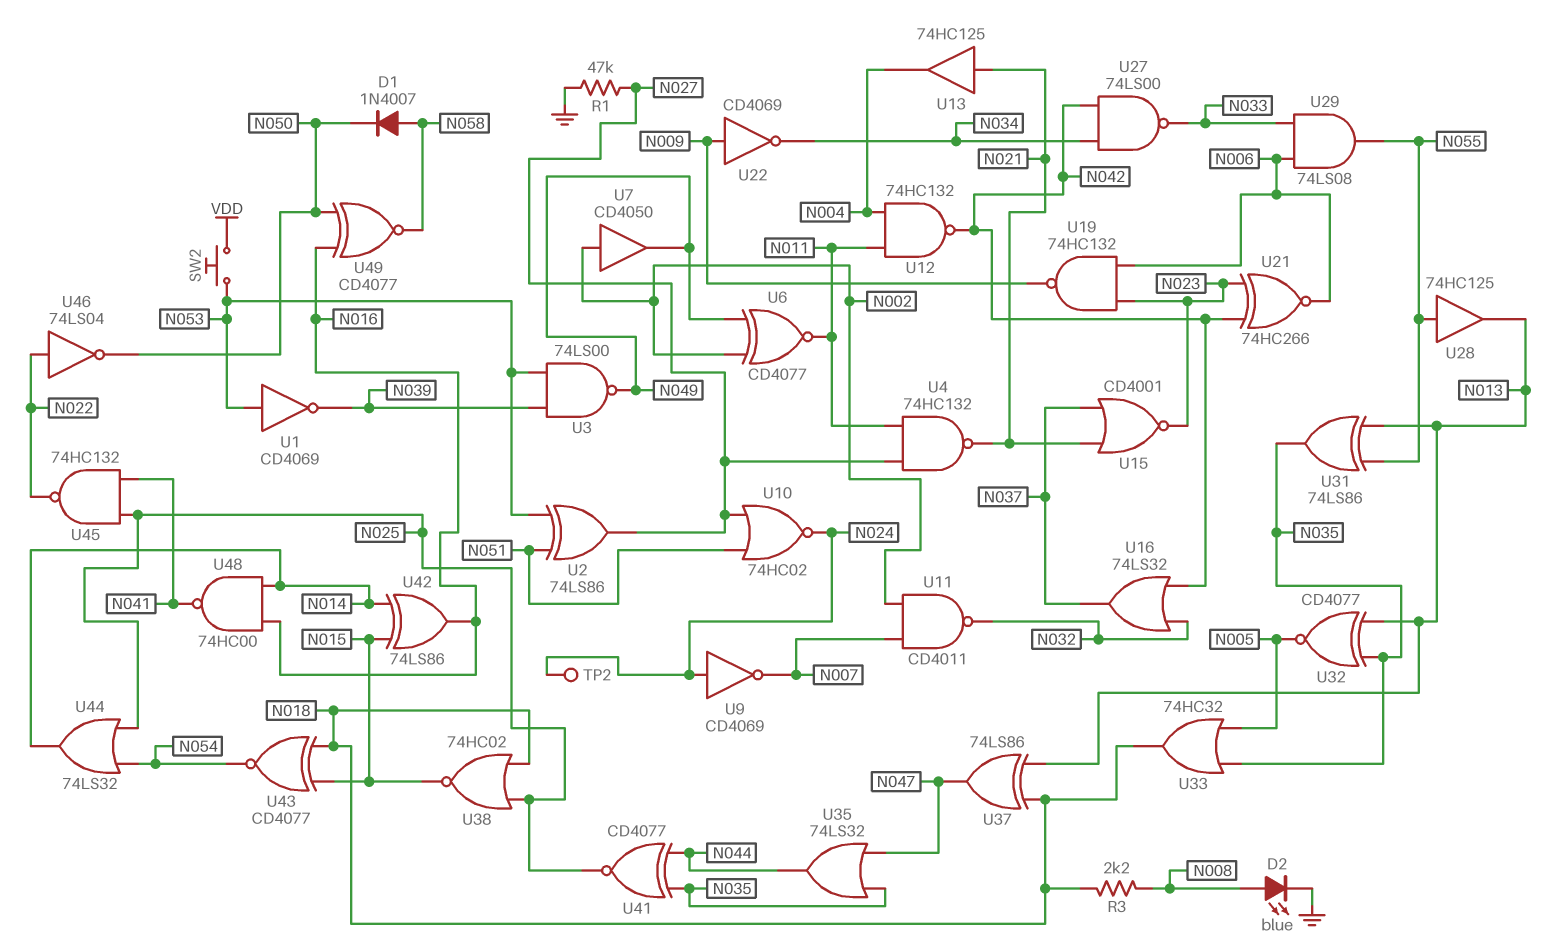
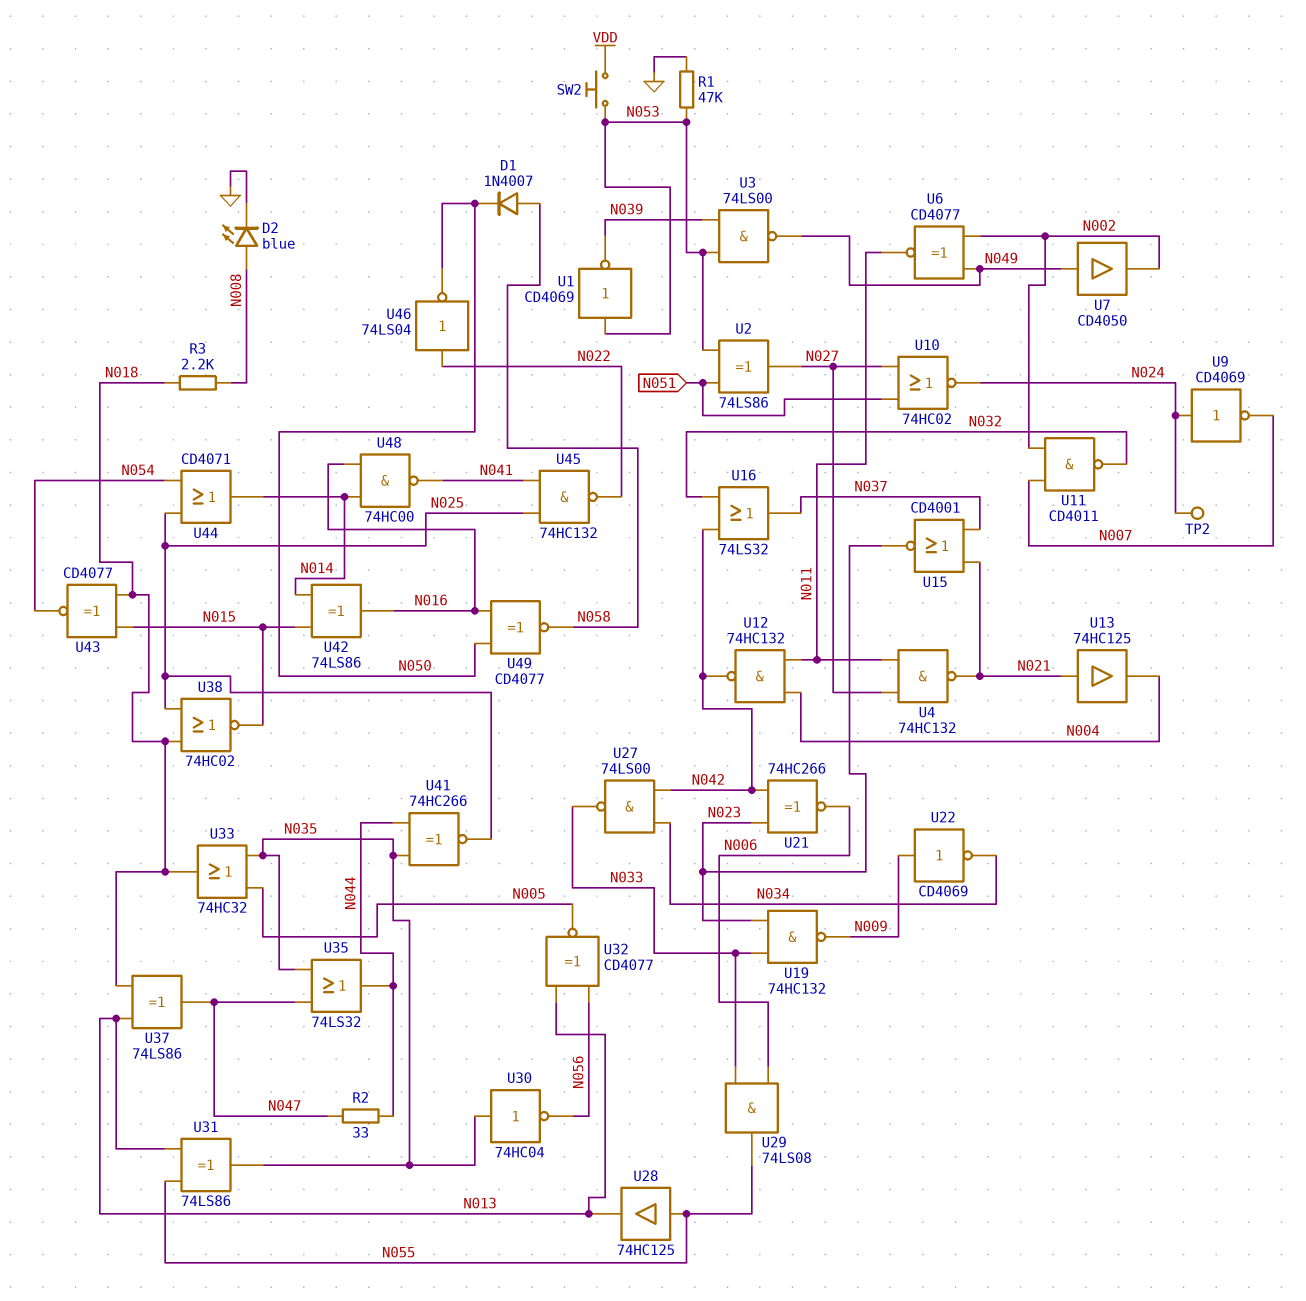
R1: 47k (GND, N027) -> 47k (GND, N053)
R2: none -> 33 (N044, N047)
U7: buffer CD4050 (in N002, out N049) -> buffer CD4050 (in N049, out N002)
U19: NAND 74HC132 (in N006, in N023, out N009) -> NAND 74HC132 (in N023, in N033, out N009)
U30: none -> NOT 74HC04 (in N035, out N056)
U32: XNOR CD4077 (in N013, in N035, out N005) -> XNOR CD4077 (in N013, in N056, out N005)
U41: XNOR CD4077 (in N035, in N044, out N025) -> XNOR 74HC266 (in N035, in N044, out N025)
U44: OR 74LS32 (in N025, in N054, out N014) -> OR CD4071 (in N025, in N054, out N014)

